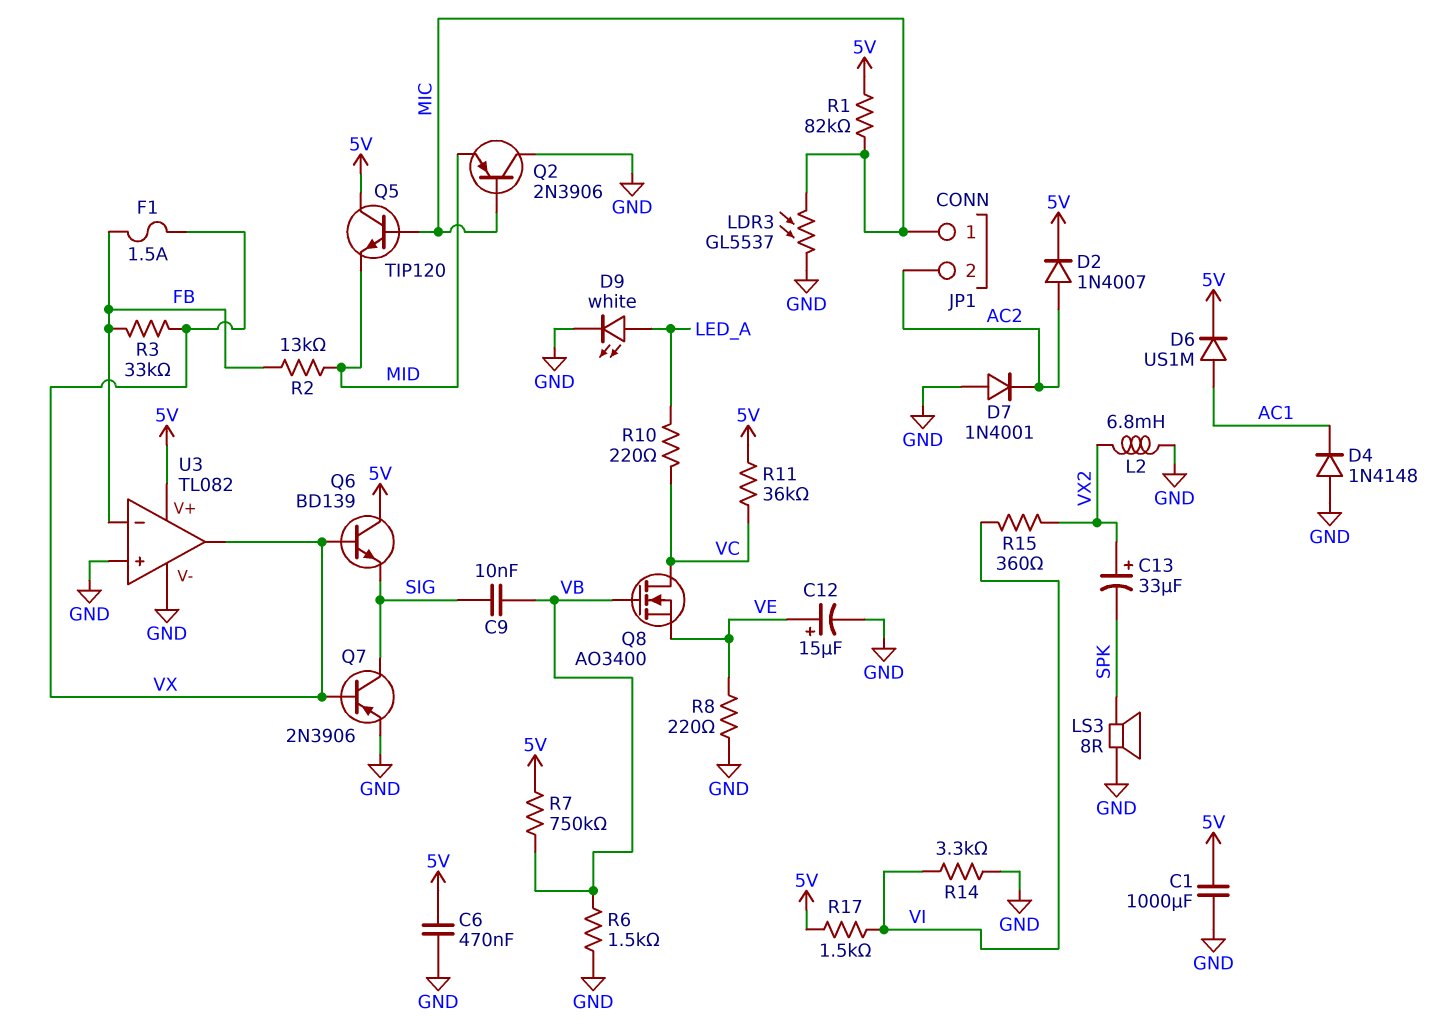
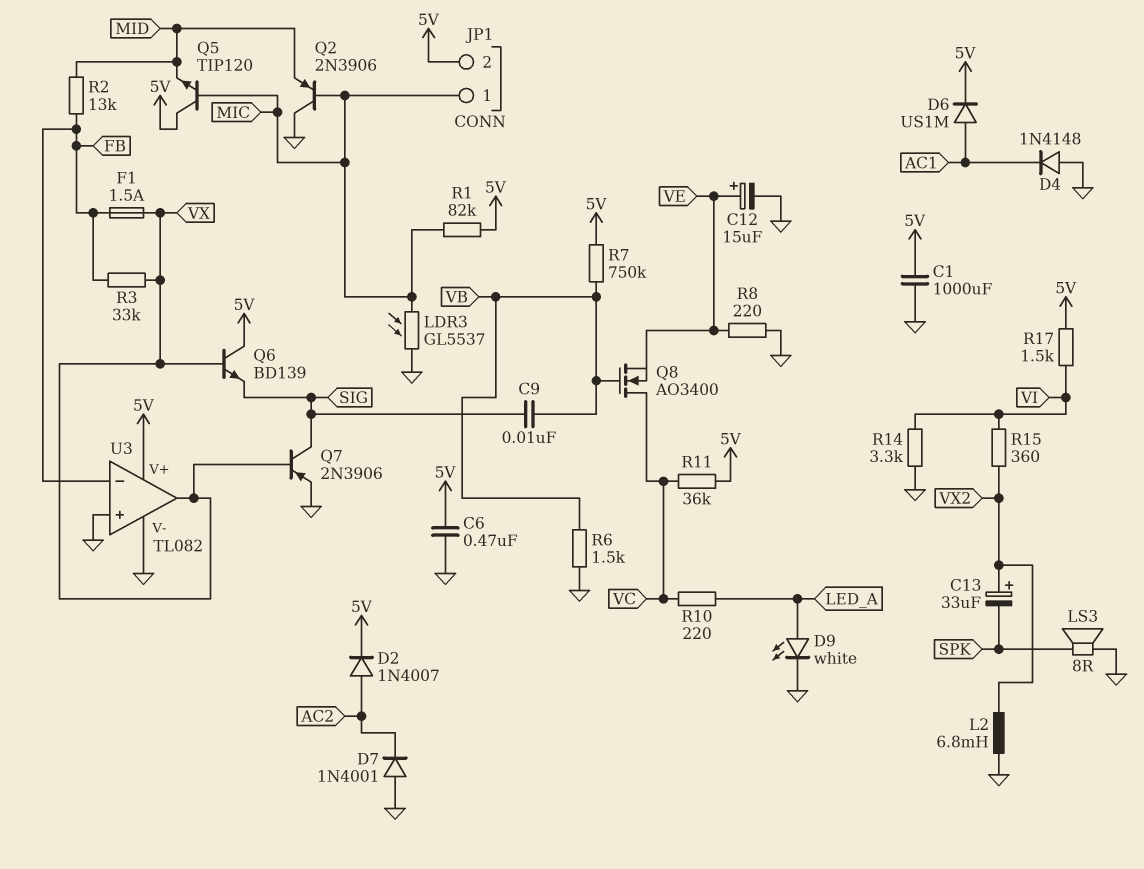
JP1 pin 2: AC2 -> 5V

